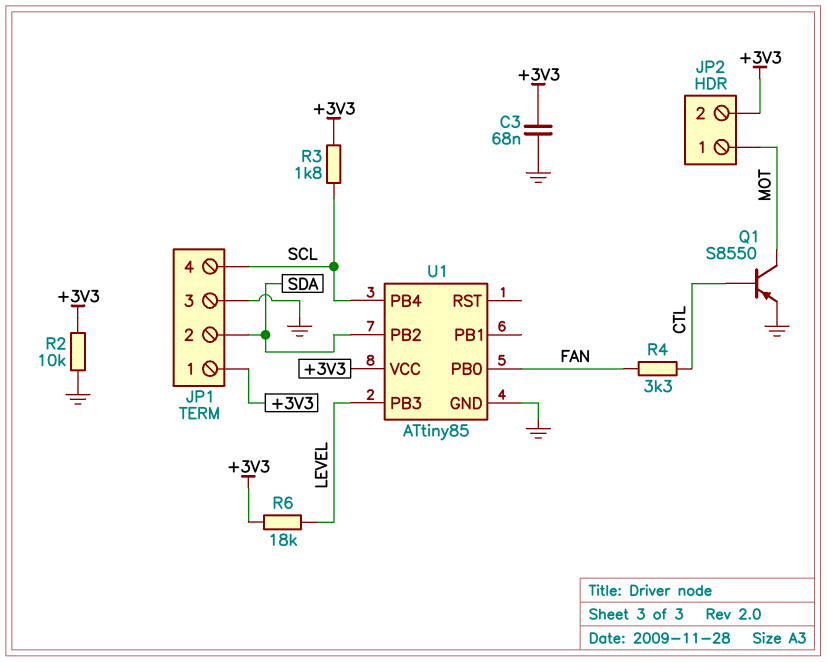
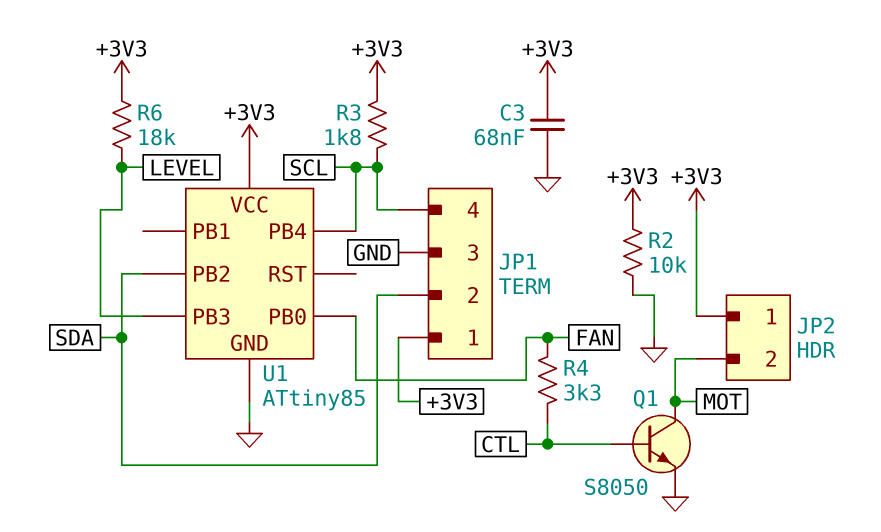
JP2 pin 1: MOT -> +3V3
JP2 pin 2: +3V3 -> MOT
Q1: PNP S8550 (B CTL, C MOT, E GND) -> NPN S8050 (B CTL, C MOT, E GND)

